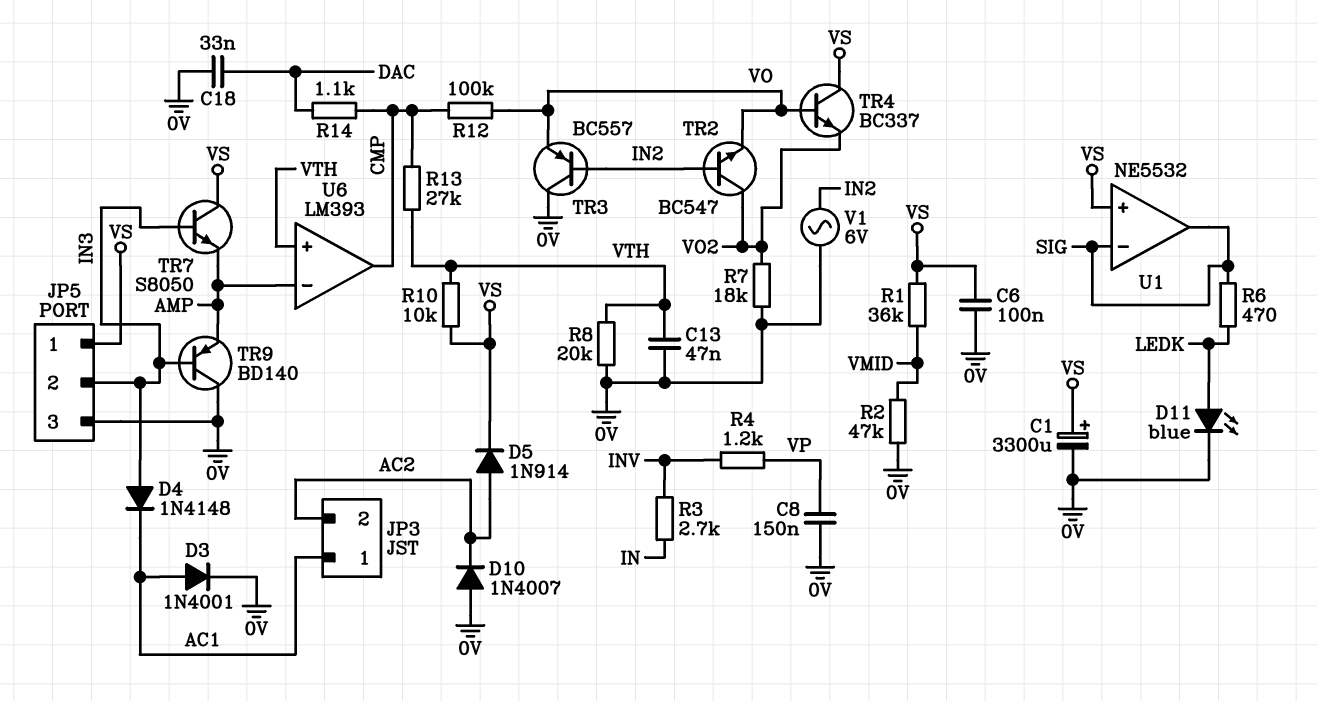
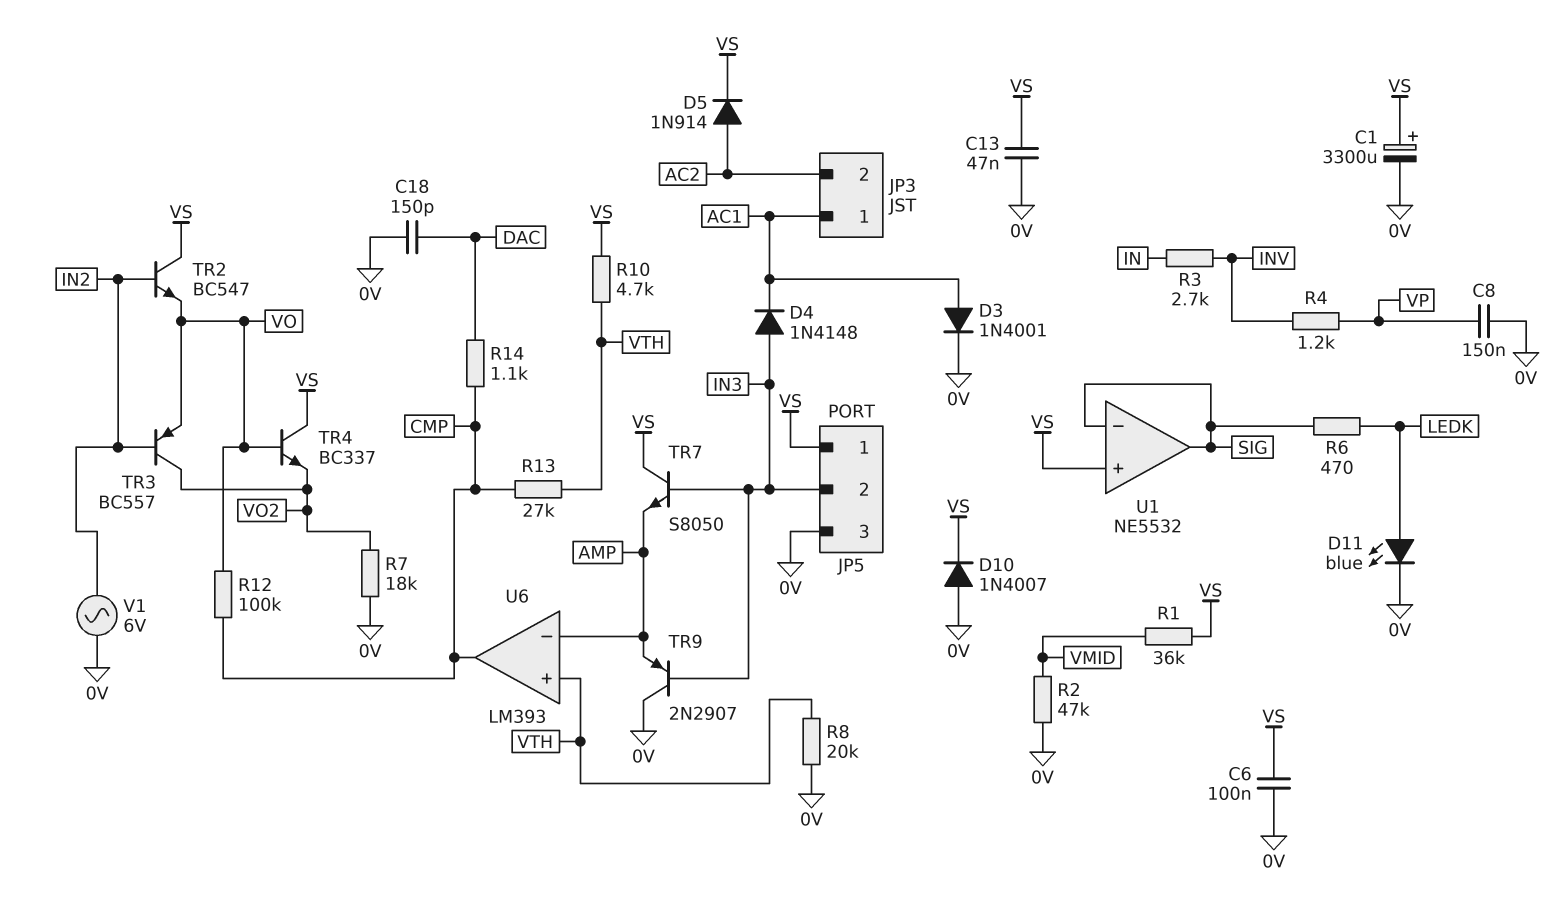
C13: 47nF (0V, VTH) -> 47nF (0V, VS)
C18: 33nF (0V, DAC) -> 150pF (0V, DAC)
D10: diode 1N4007 (A 0V, K AC2) -> diode 1N4007 (A 0V, K VS)
R10: 10k (VS, VTH) -> 4.7k (VS, VTH)
TR2: NPN BC547 (B IN2, C VO2, E VO) -> NPN BC547 (B IN2, C VS, E VO)
TR3: PNP BC557 (B IN2, C 0V, E VO) -> PNP BC557 (B IN2, C VO2, E VO)
TR9: PNP BD140 (B IN3, C 0V, E AMP) -> PNP 2N2907 (B IN3, C 0V, E AMP)

